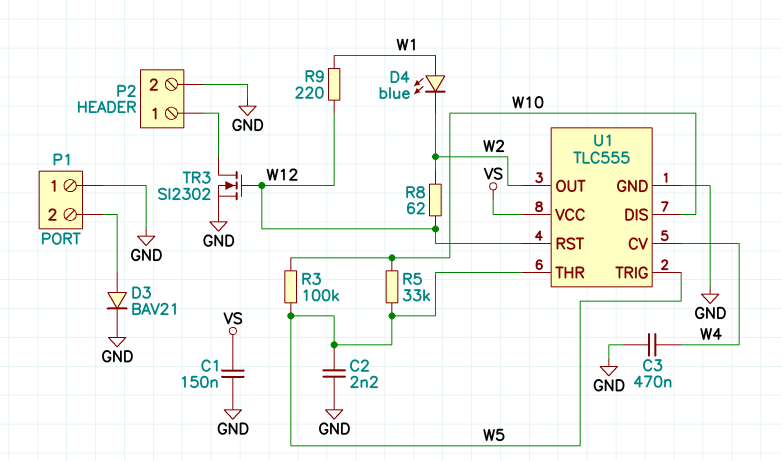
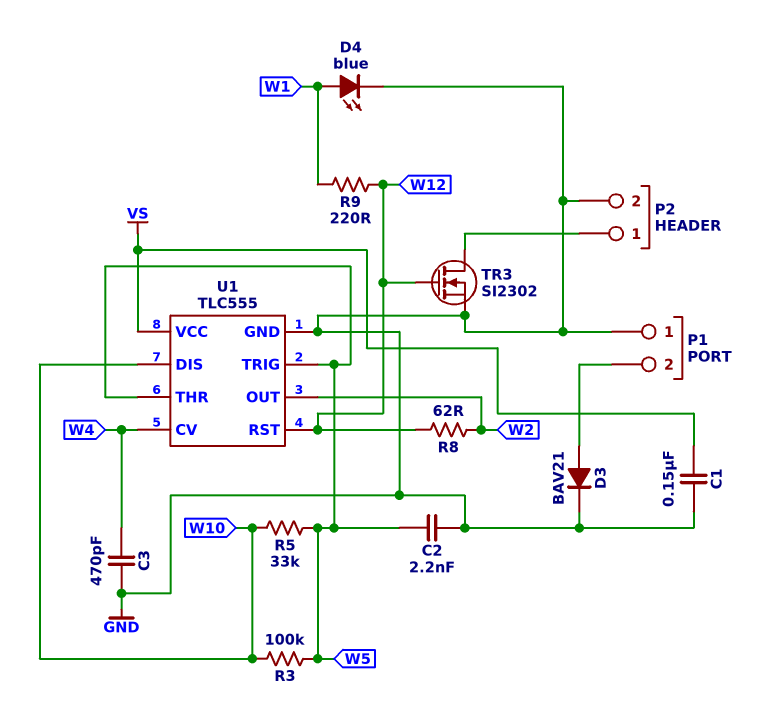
C3: 470nF (GND, W4) -> 470pF (GND, W4)
D4: LED blue (A W1, K W2) -> LED blue (A W1, K GND)

